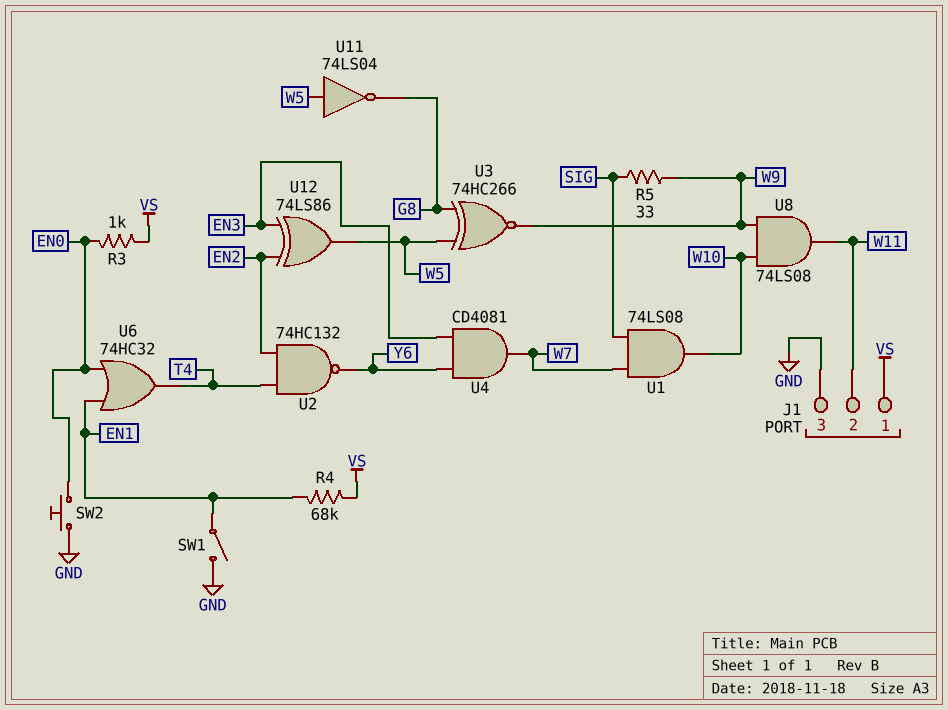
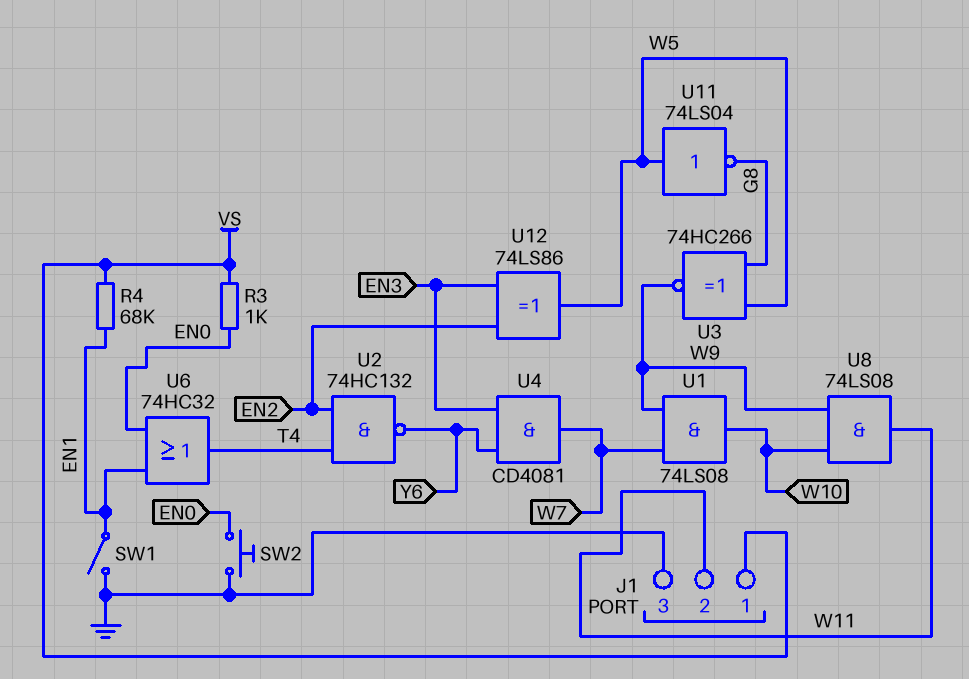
R5: 33 (SIG, W9) -> none
U1: AND 74LS08 (in SIG, in W7, out W10) -> AND 74LS08 (in W7, in W9, out W10)

